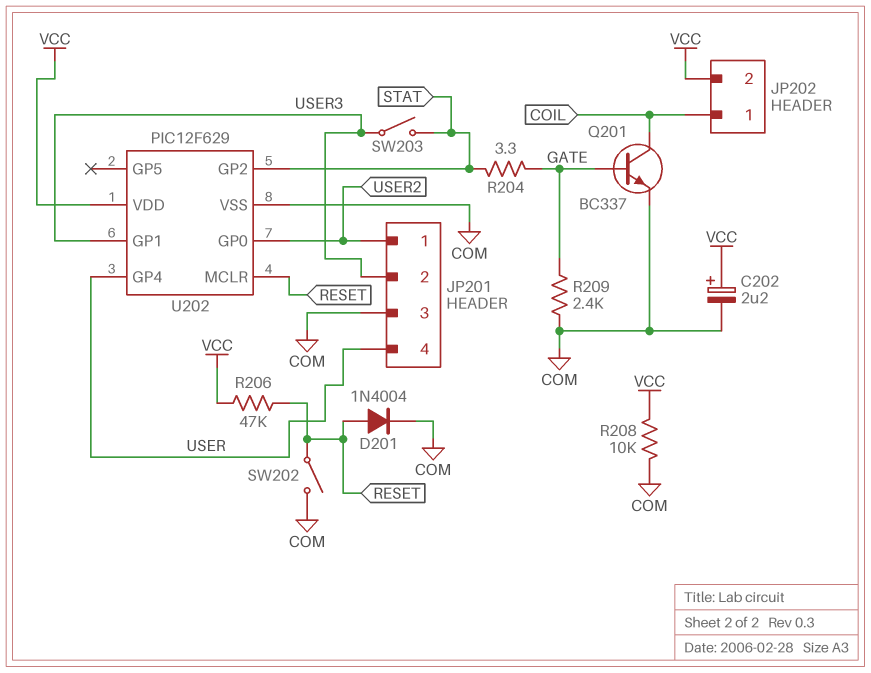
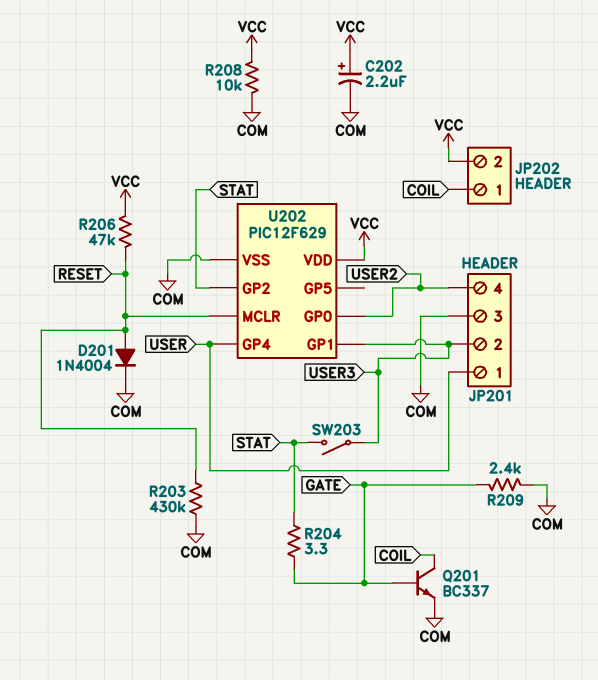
JP201 pin 1: USER2 -> USER
JP201 pin 4: USER -> USER2
R203: none -> 430k (COM, RESET)
SW202: switch (COM, RESET) -> none

